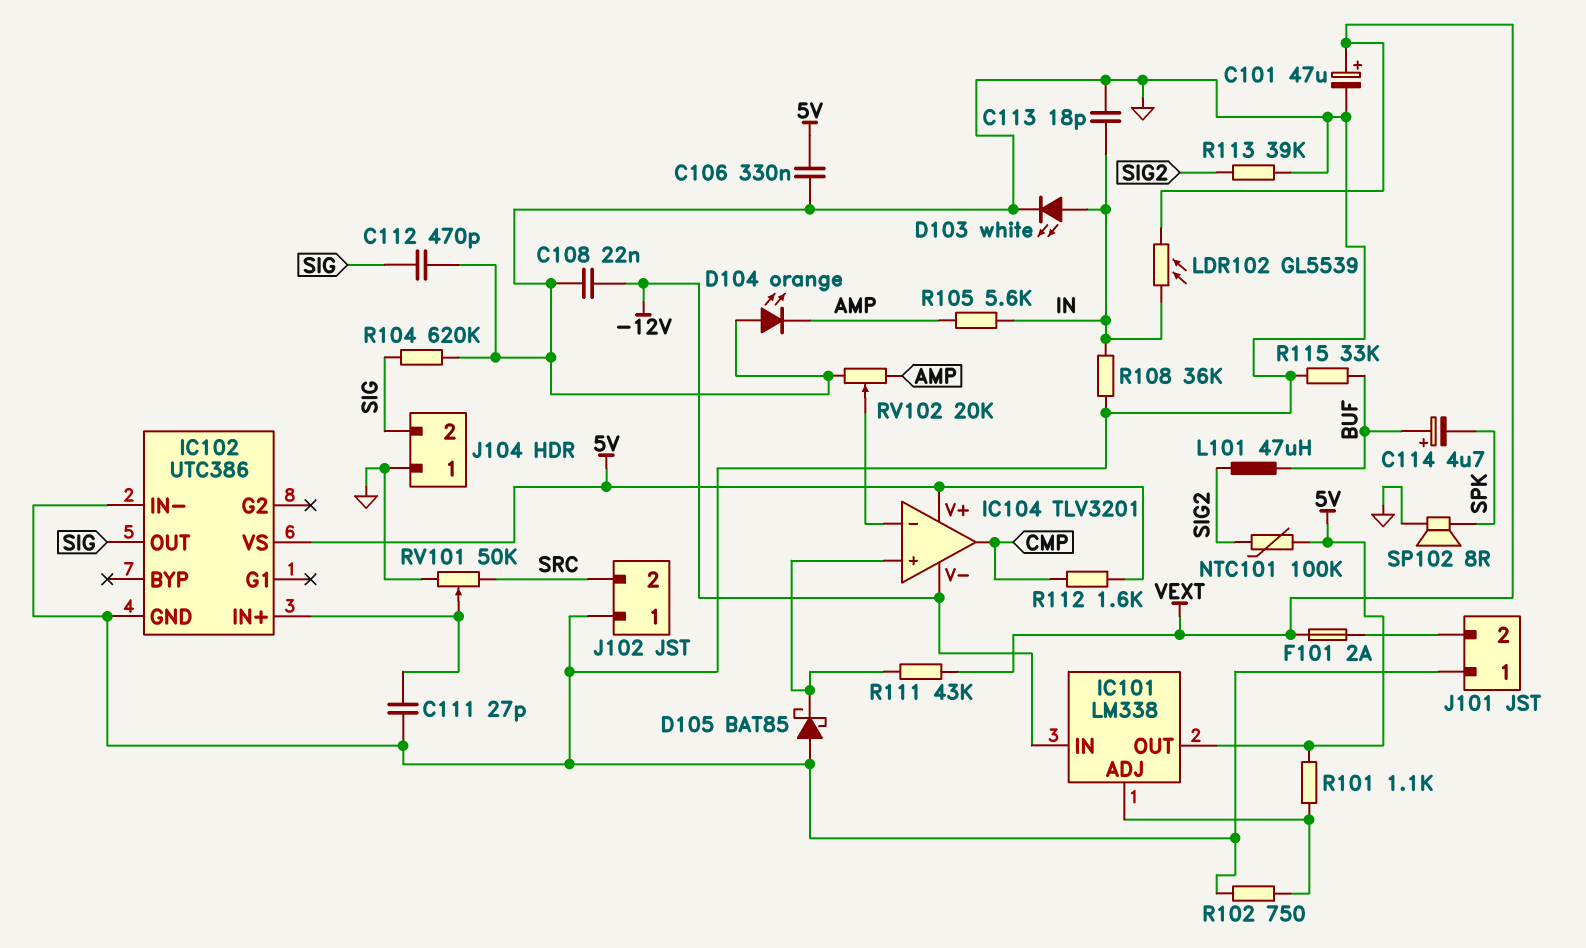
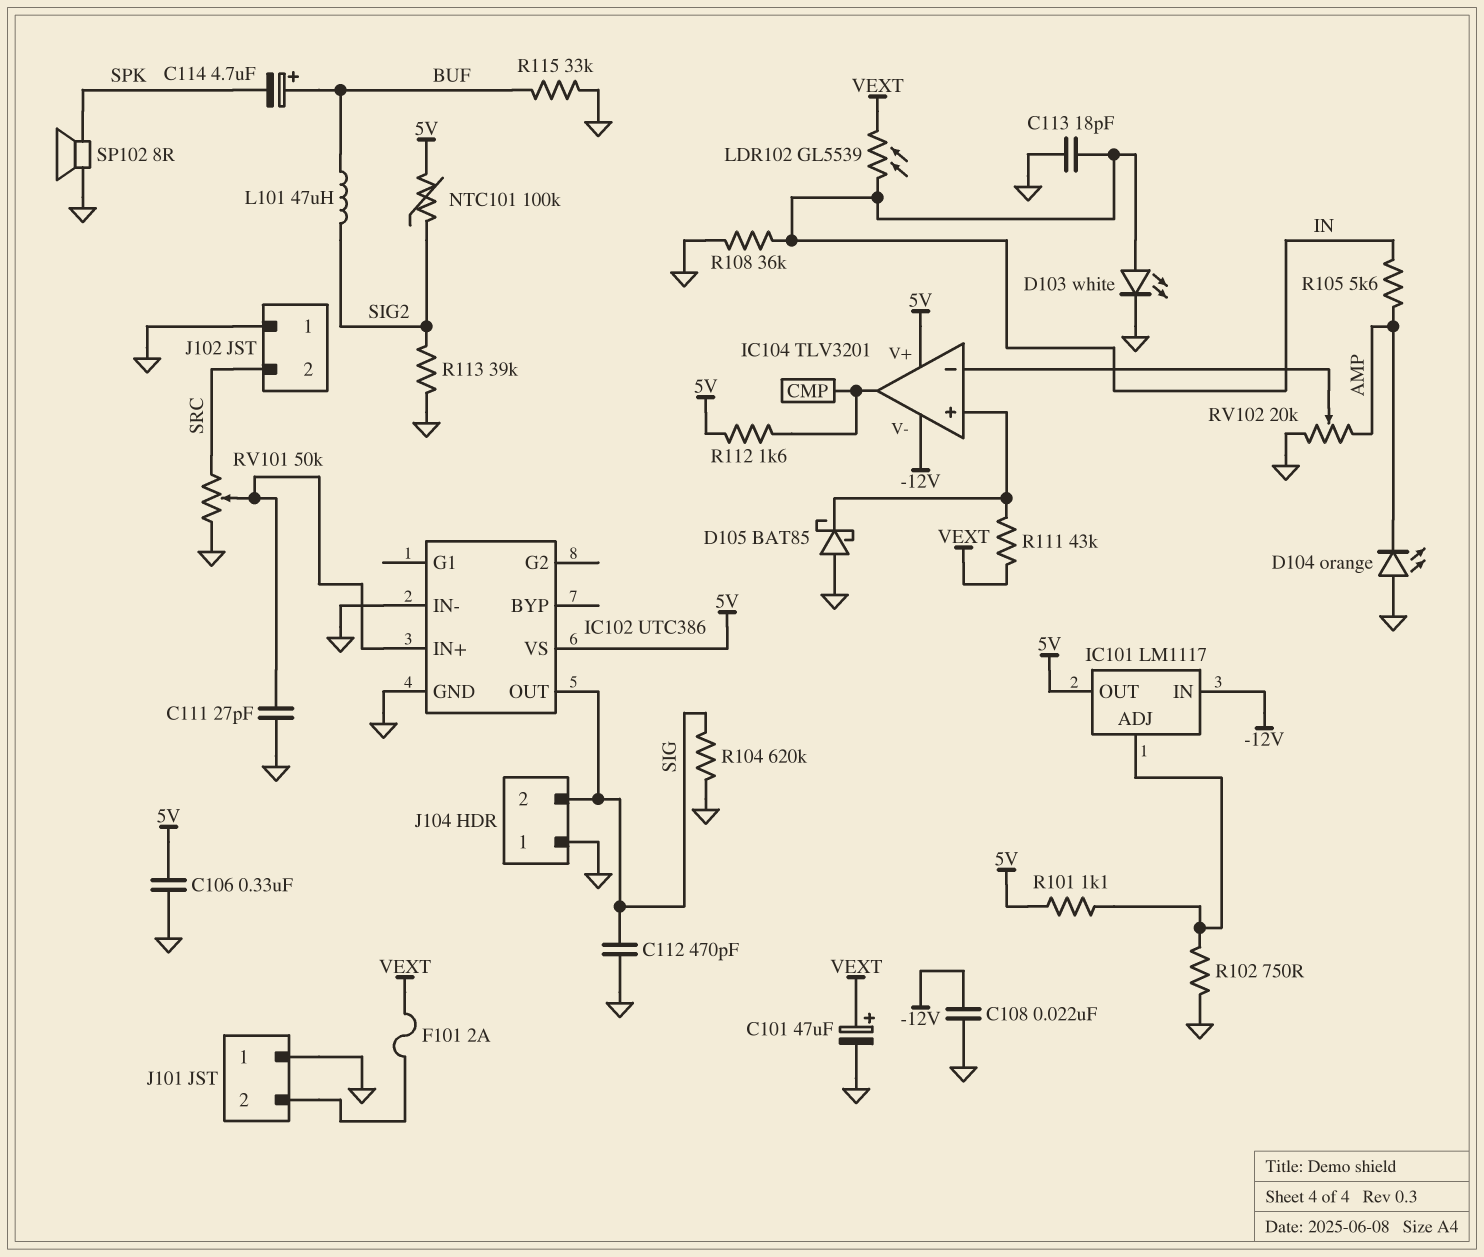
IC101: LM338 -> LM1117

